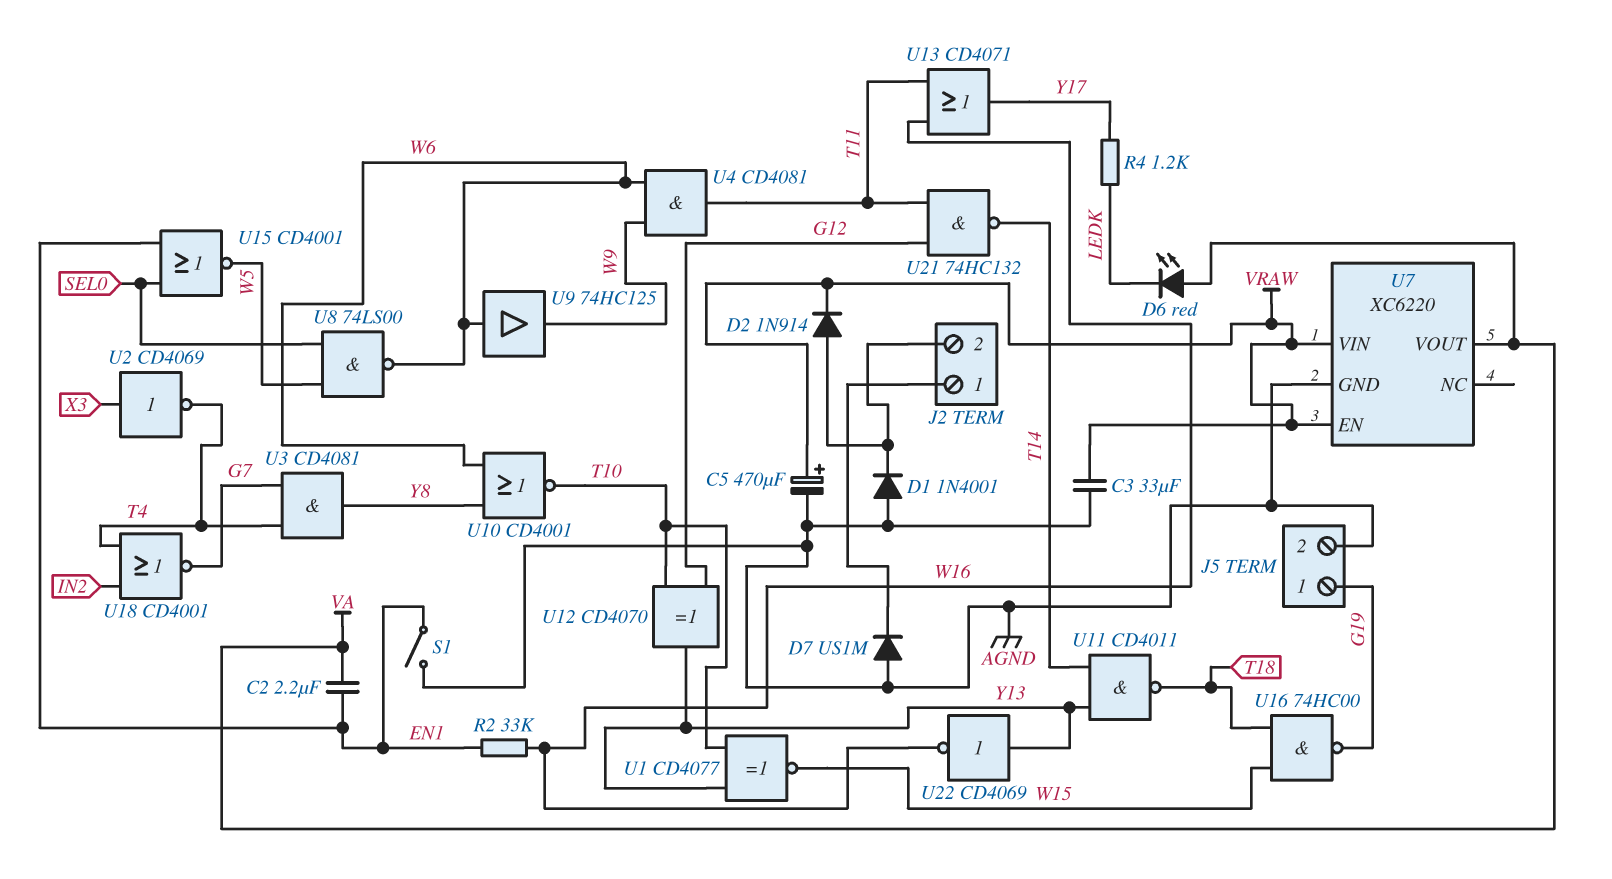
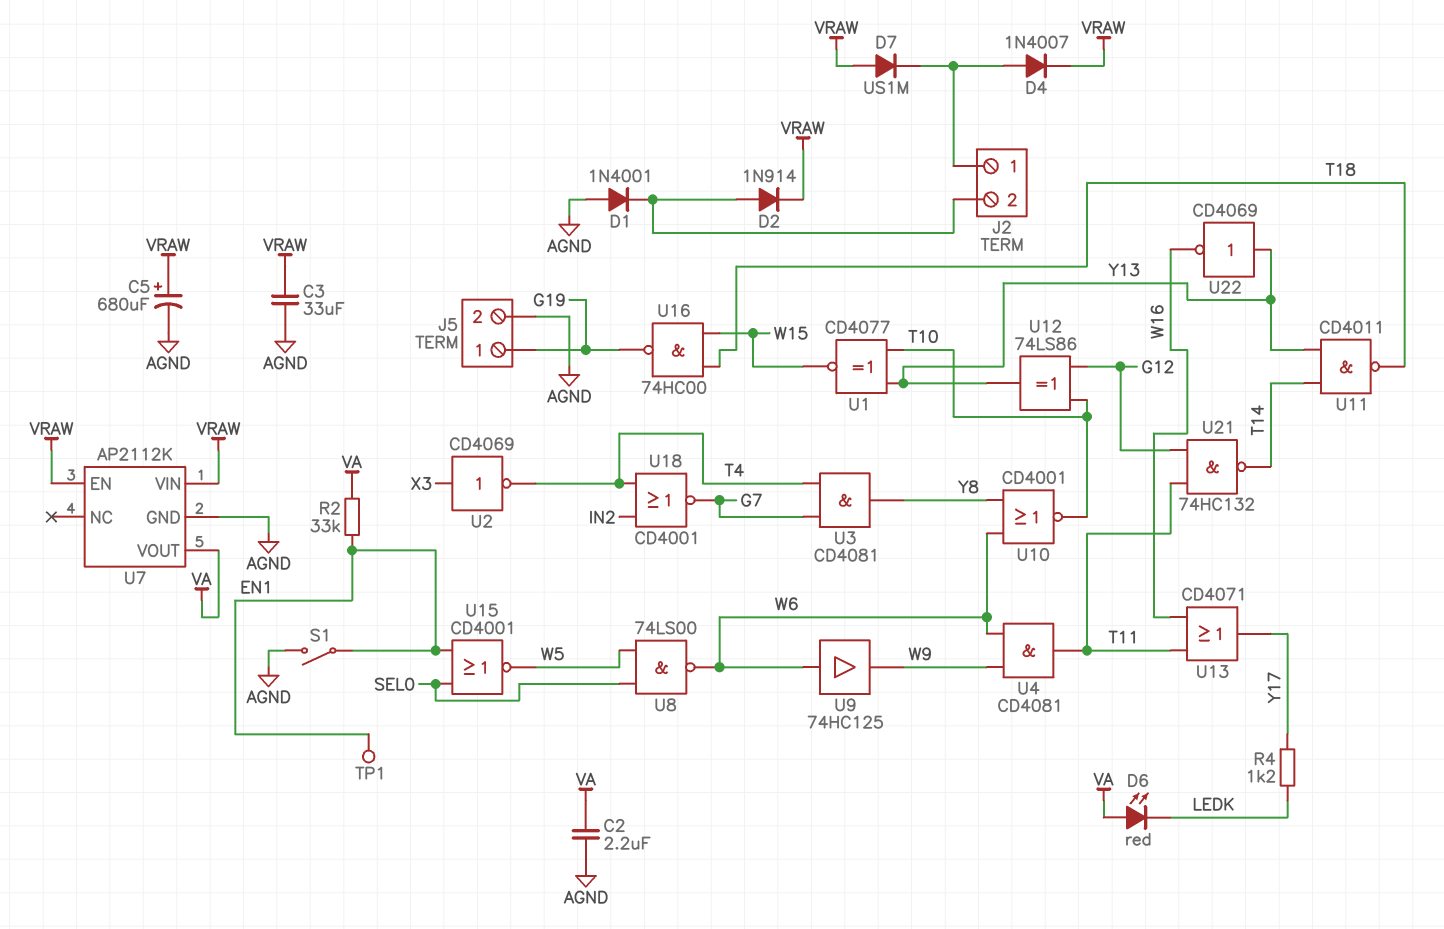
C2: 2.2uF (EN1, VA) -> 2.2uF (AGND, VA)
C5: 470uF (plus VRAW, minus AGND) -> 680uF (plus VRAW, minus AGND)
D4: none -> diode 1N4007 (A J2/1, K VRAW)
D7: diode US1M (A AGND, K J2/1) -> diode US1M (A VRAW, K J2/1)
R2: 33k (EN1, W16) -> 33k (EN1, VA)
TP1: none -> test point (EN1)
U7: XC6220 -> AP2112K
U12: XOR CD4070 (in G12, in T10, out Y13) -> XOR 74LS86 (in G12, in T10, out Y13)

